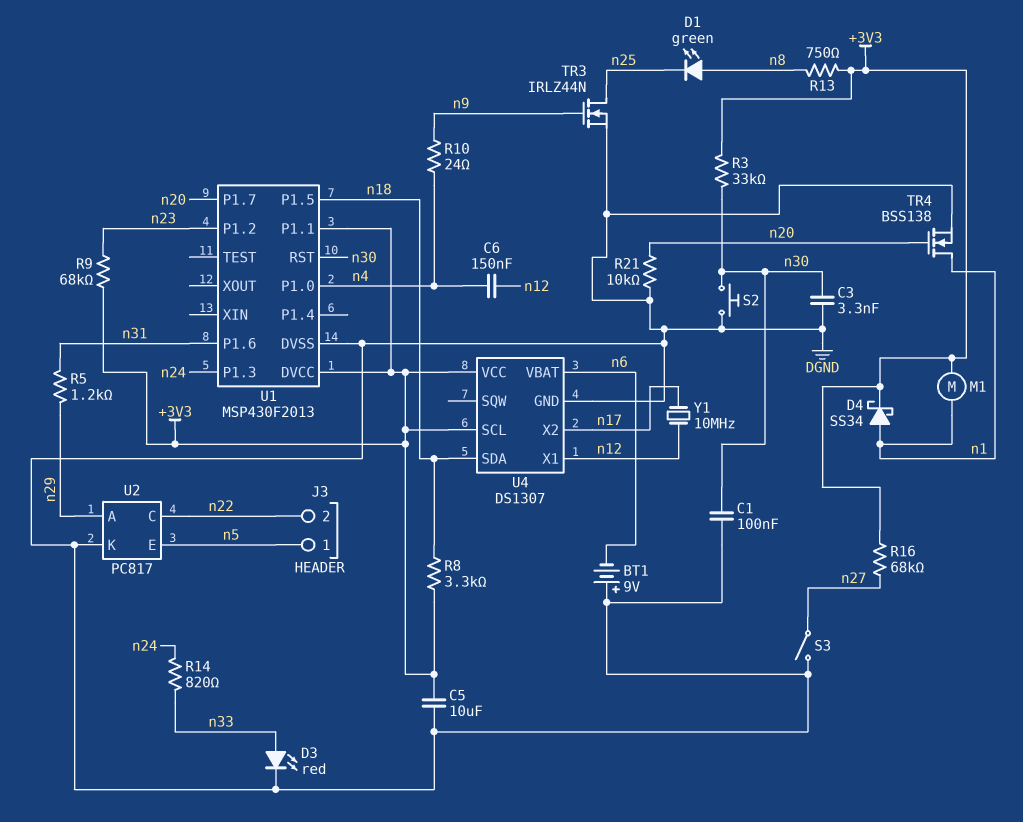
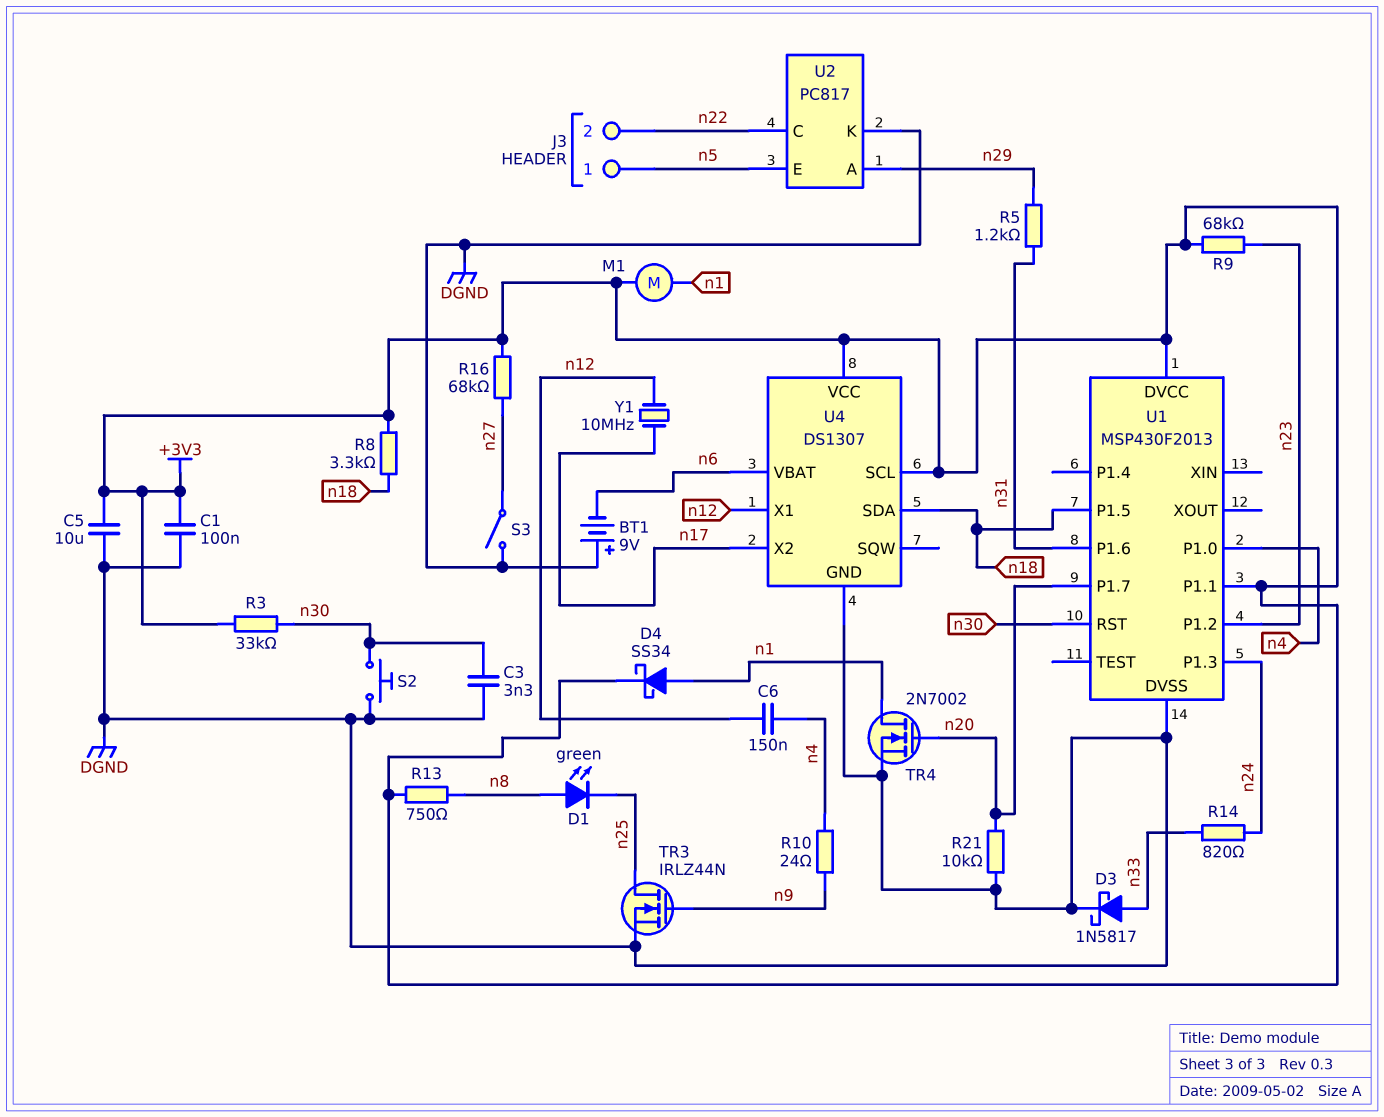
C1: 100nF (DGND, n30) -> 100nF (+3V3, DGND)
D3: LED red (A n33, K DGND) -> schottky 1N5817 (A n33, K DGND)
TR4: NMOS BSS138 (G n20, D n1, S DGND) -> NMOS 2N7002 (G n20, D n1, S DGND)

